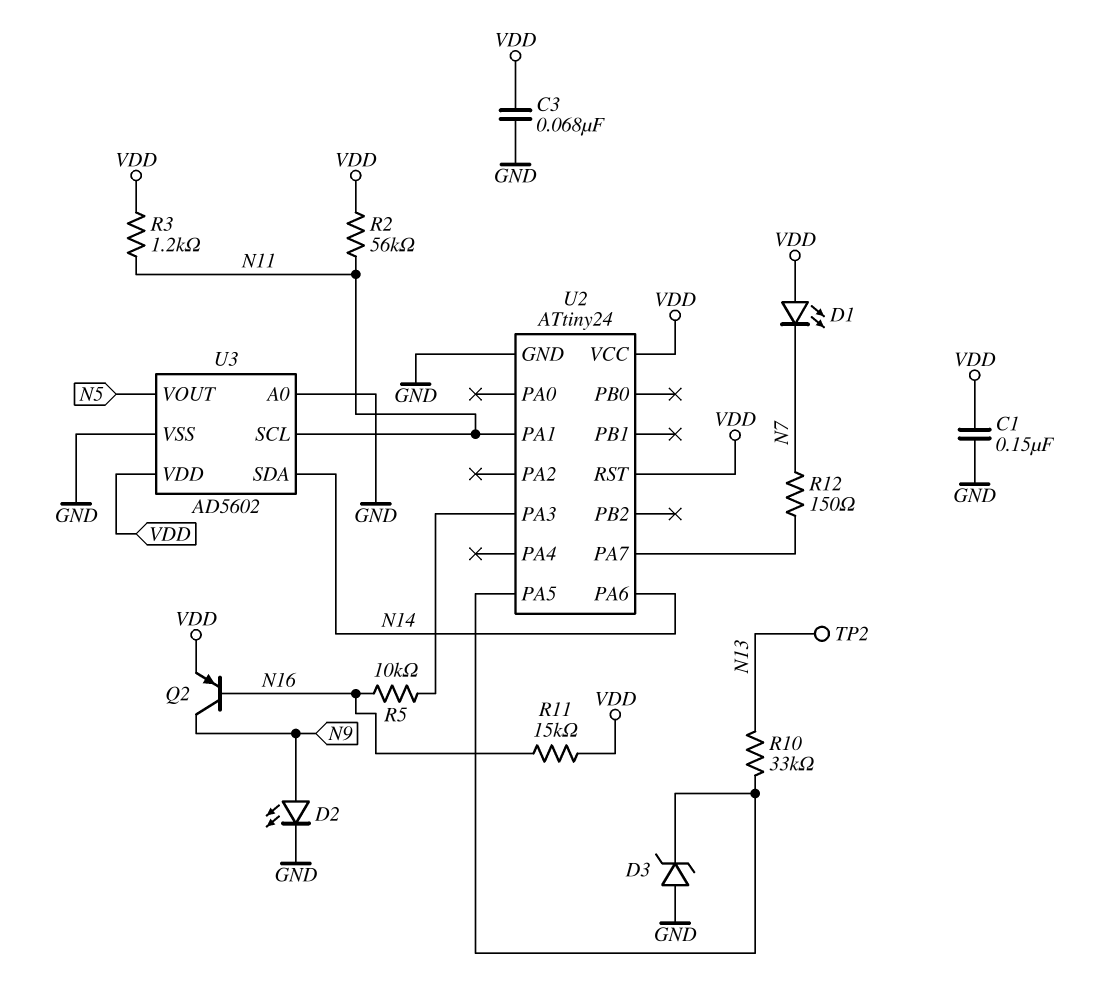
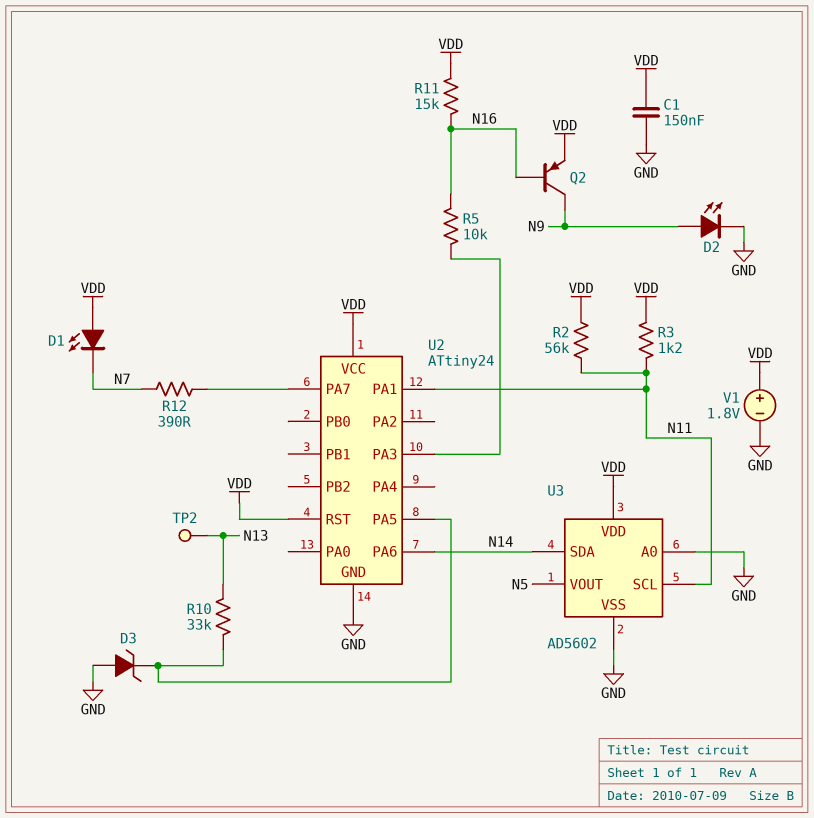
C3: 68nF (GND, VDD) -> none
R12: 150 (N7, U2/PA7) -> 390 (N7, U2/PA7)
V1: none -> 1.8V (plus VDD, minus GND)

